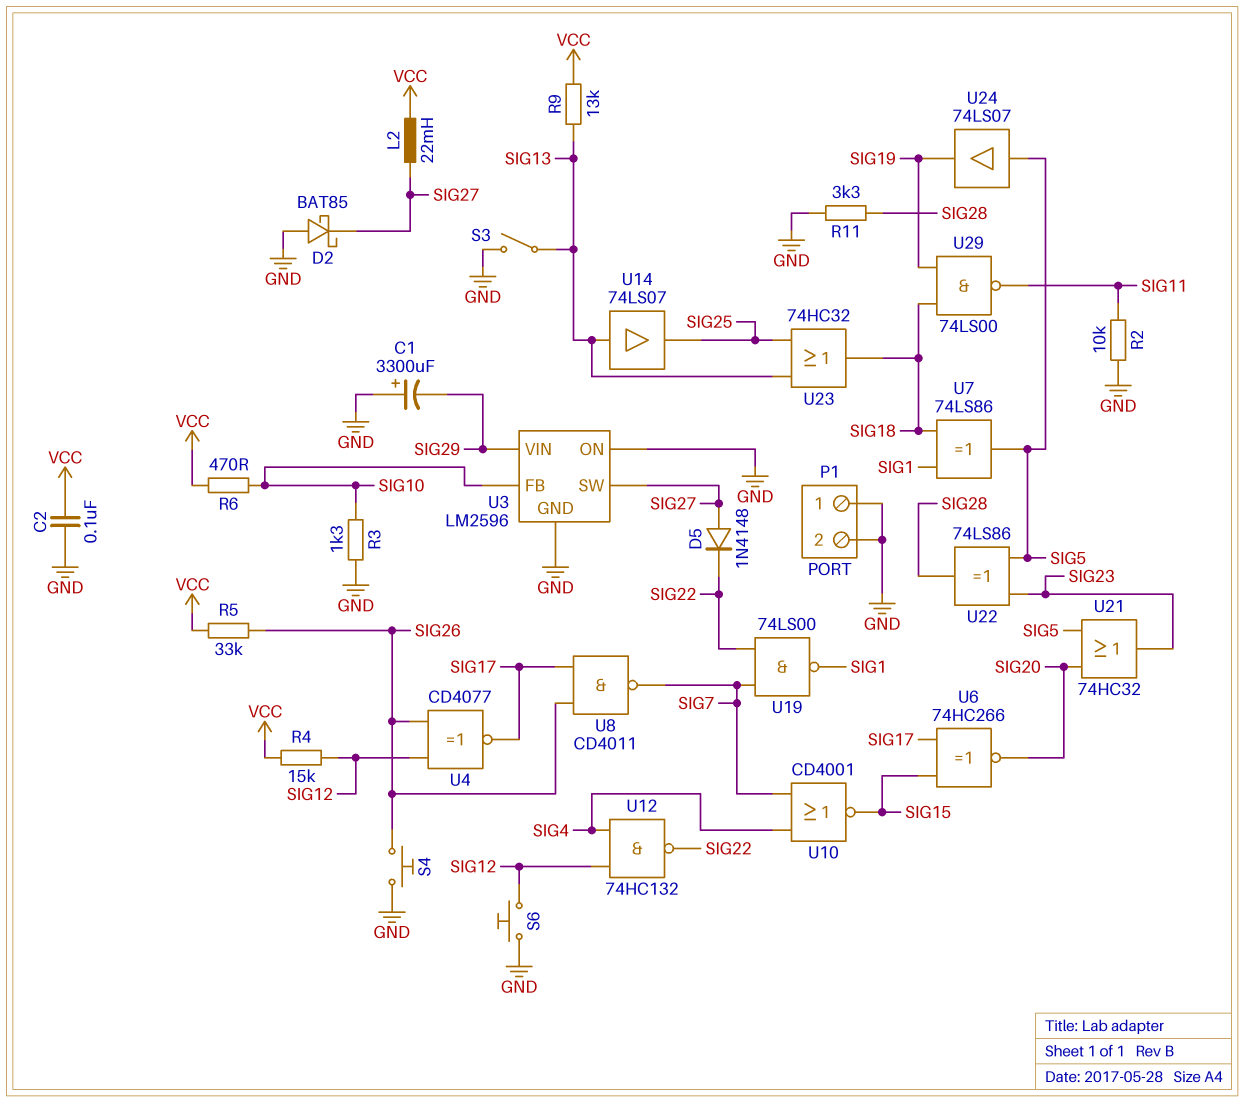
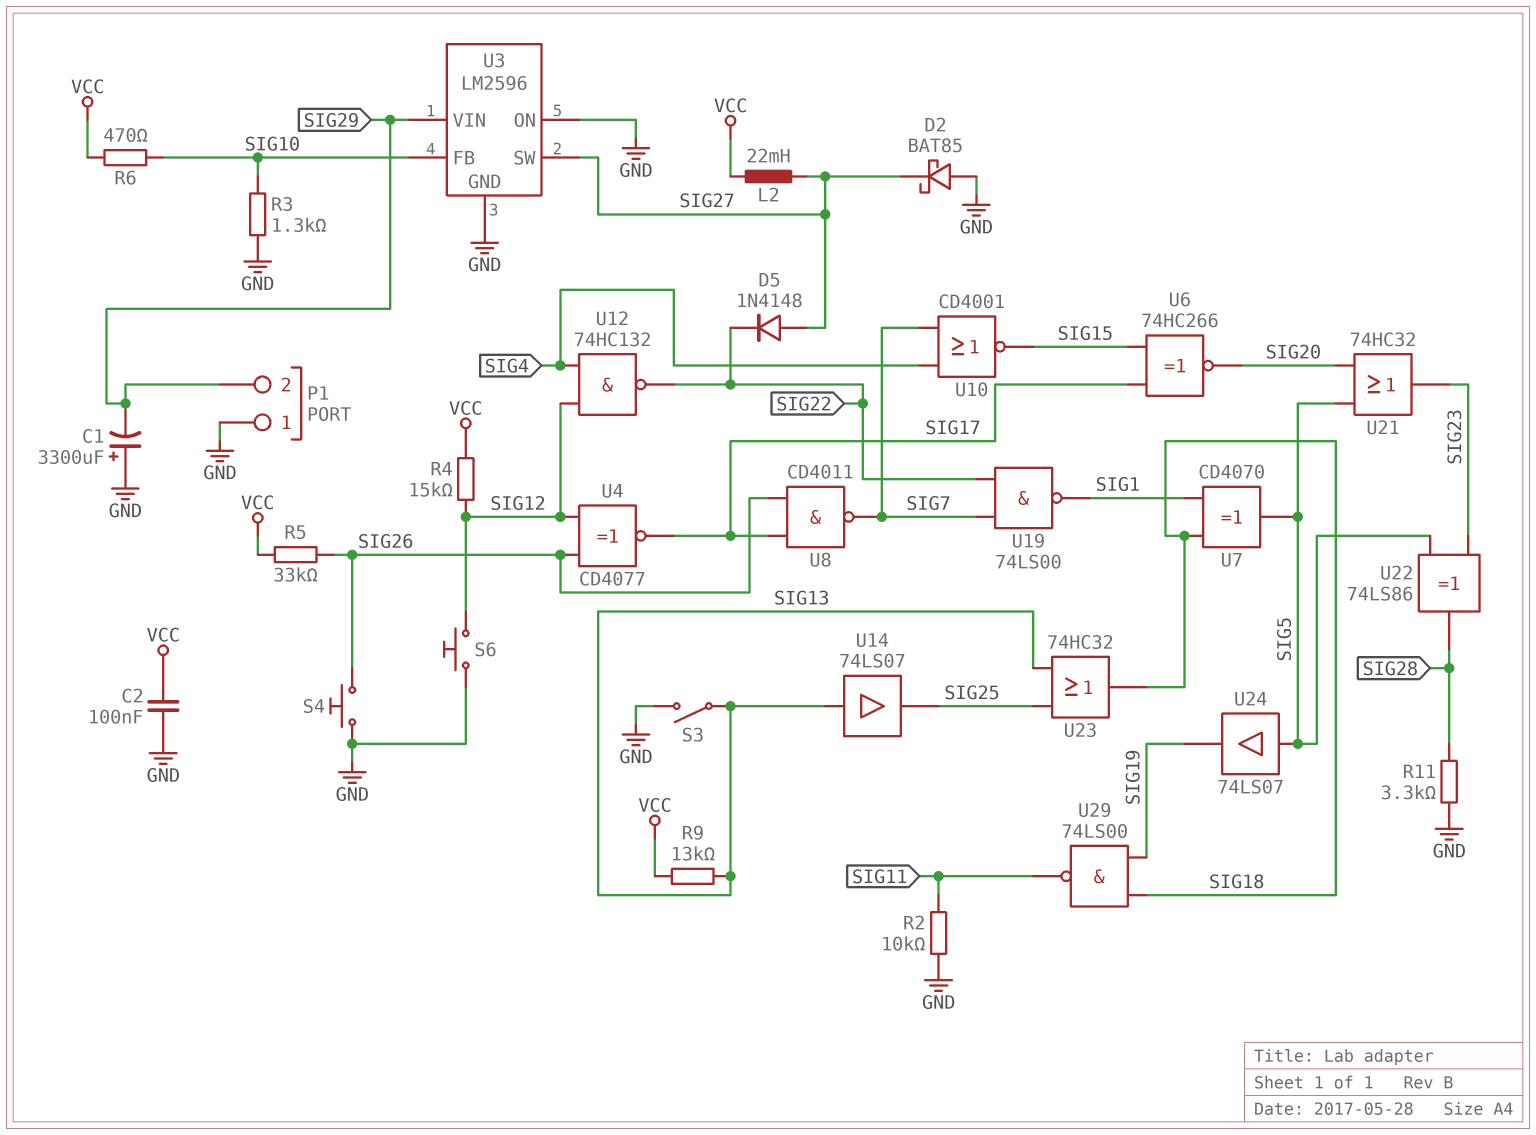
P1 pin 2: GND -> SIG29
U7: XOR 74LS86 (in SIG1, in SIG18, out SIG5) -> XOR CD4070 (in SIG1, in SIG18, out SIG5)

